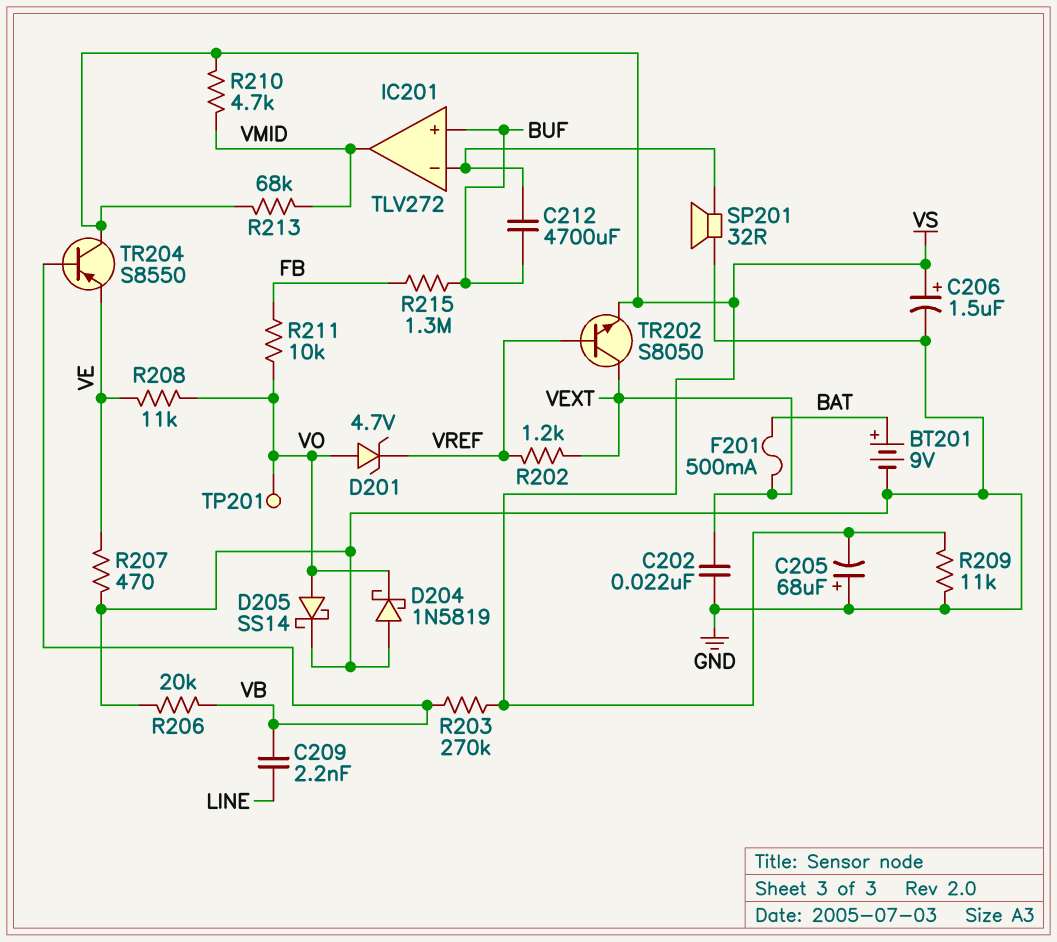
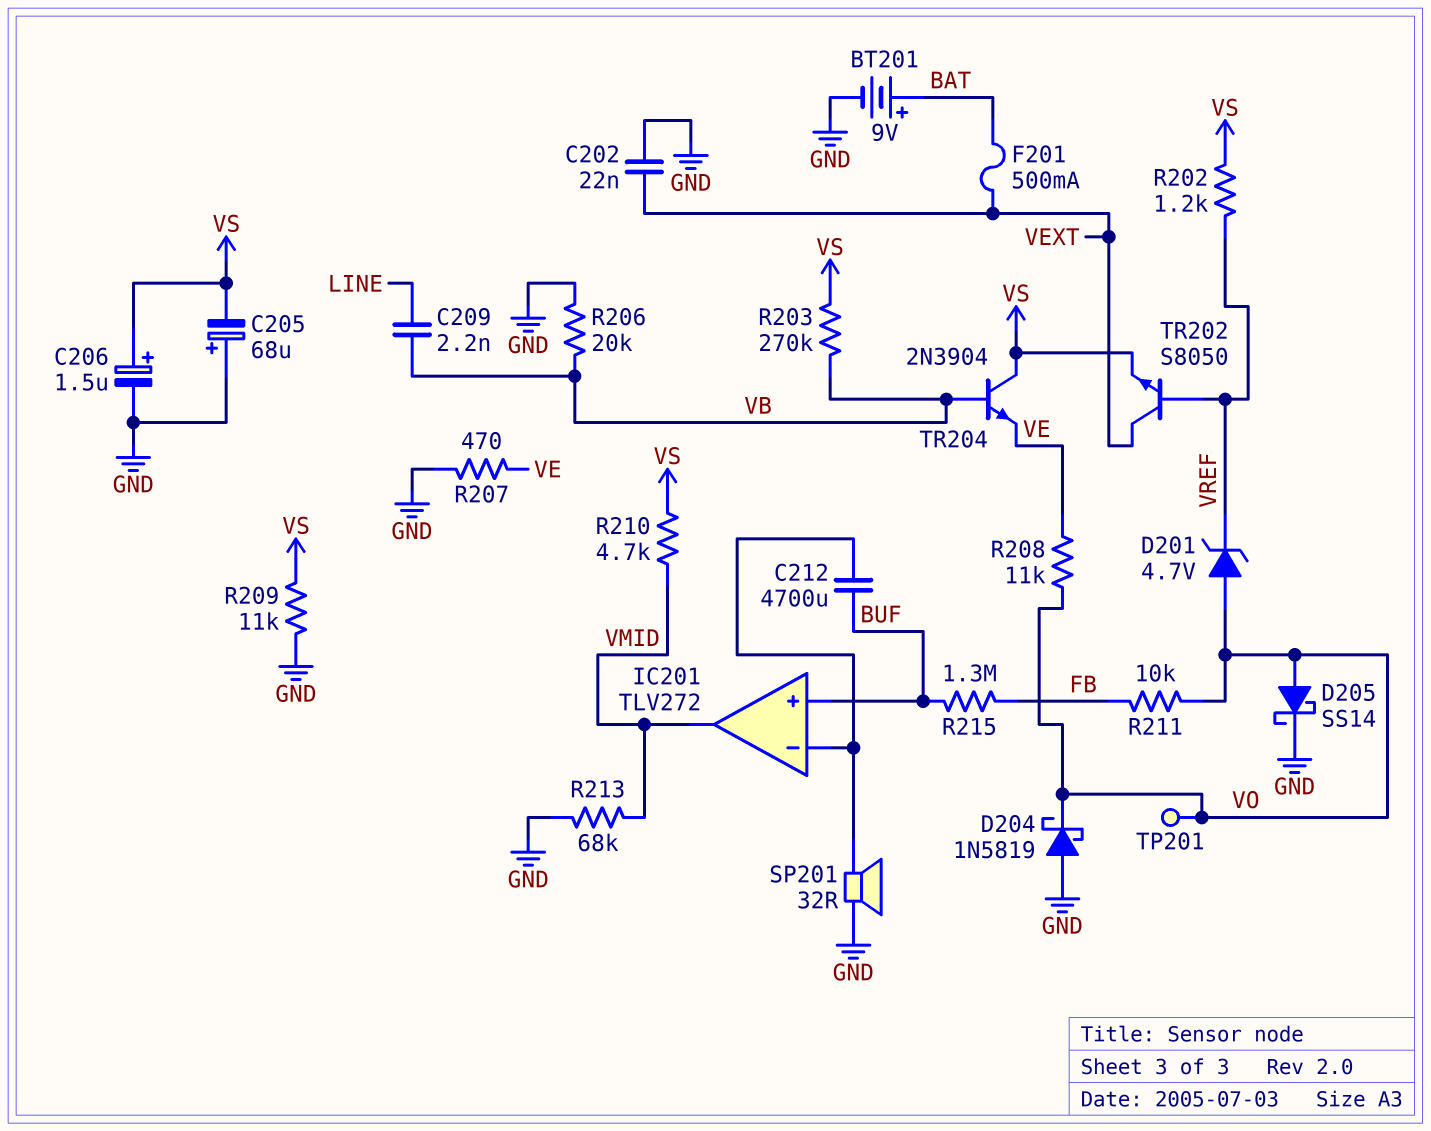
R202: 1.2k (VEXT, VREF) -> 1.2k (VREF, VS)
R213: 68k (VMID, VS) -> 68k (GND, VMID)
TR204: PNP S8550 (B VB, C VS, E VE) -> NPN 2N3904 (B VB, C VS, E VE)

